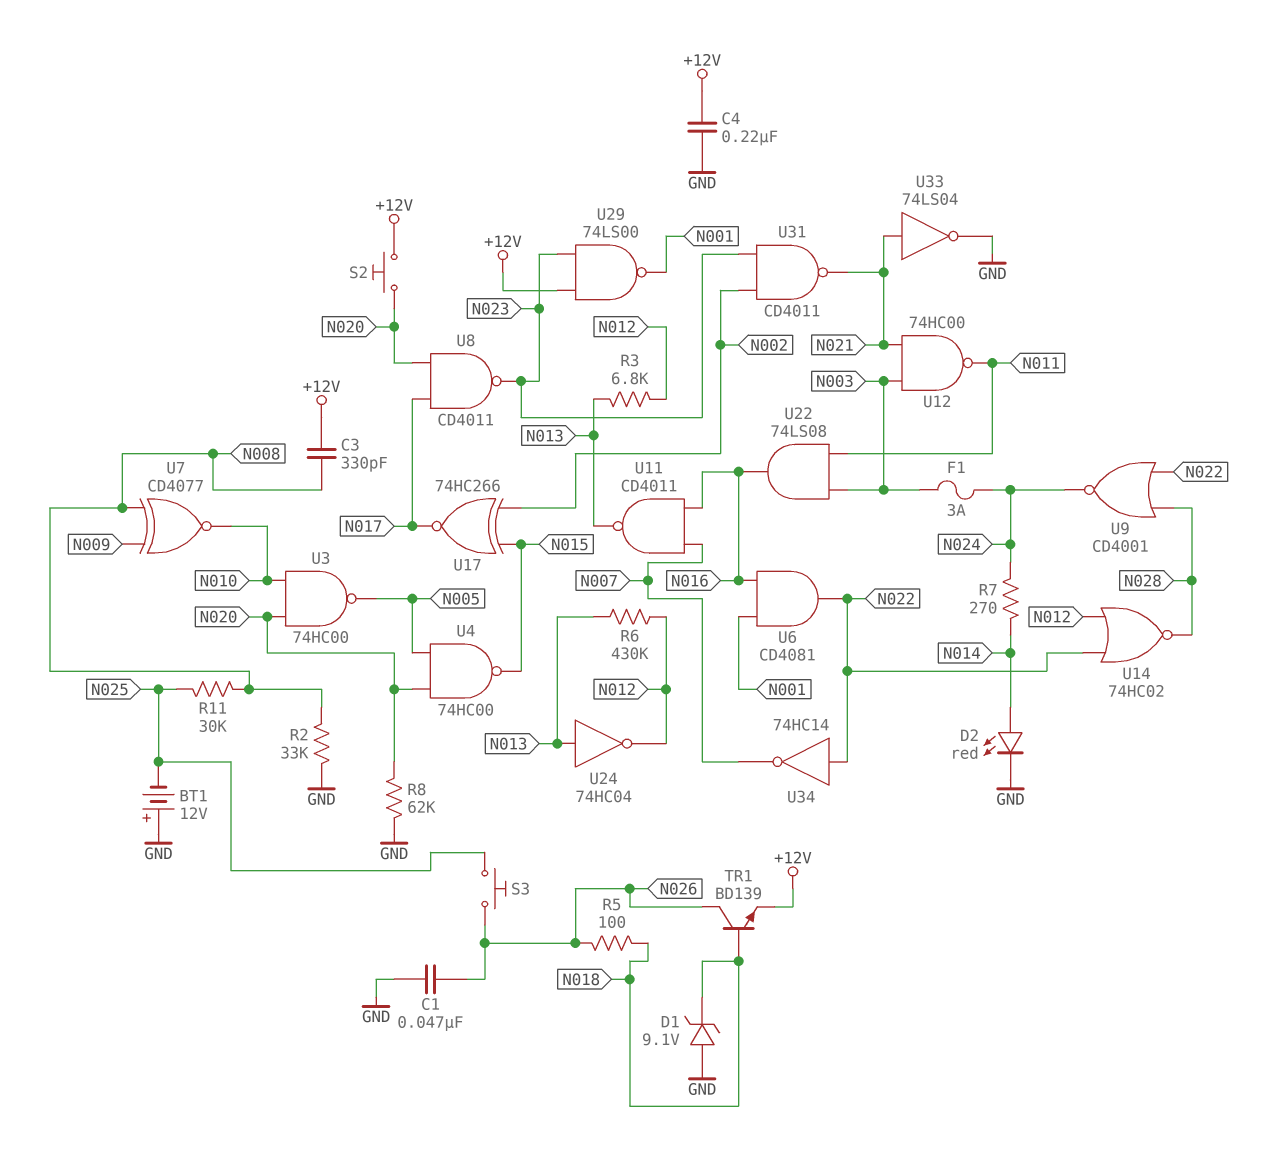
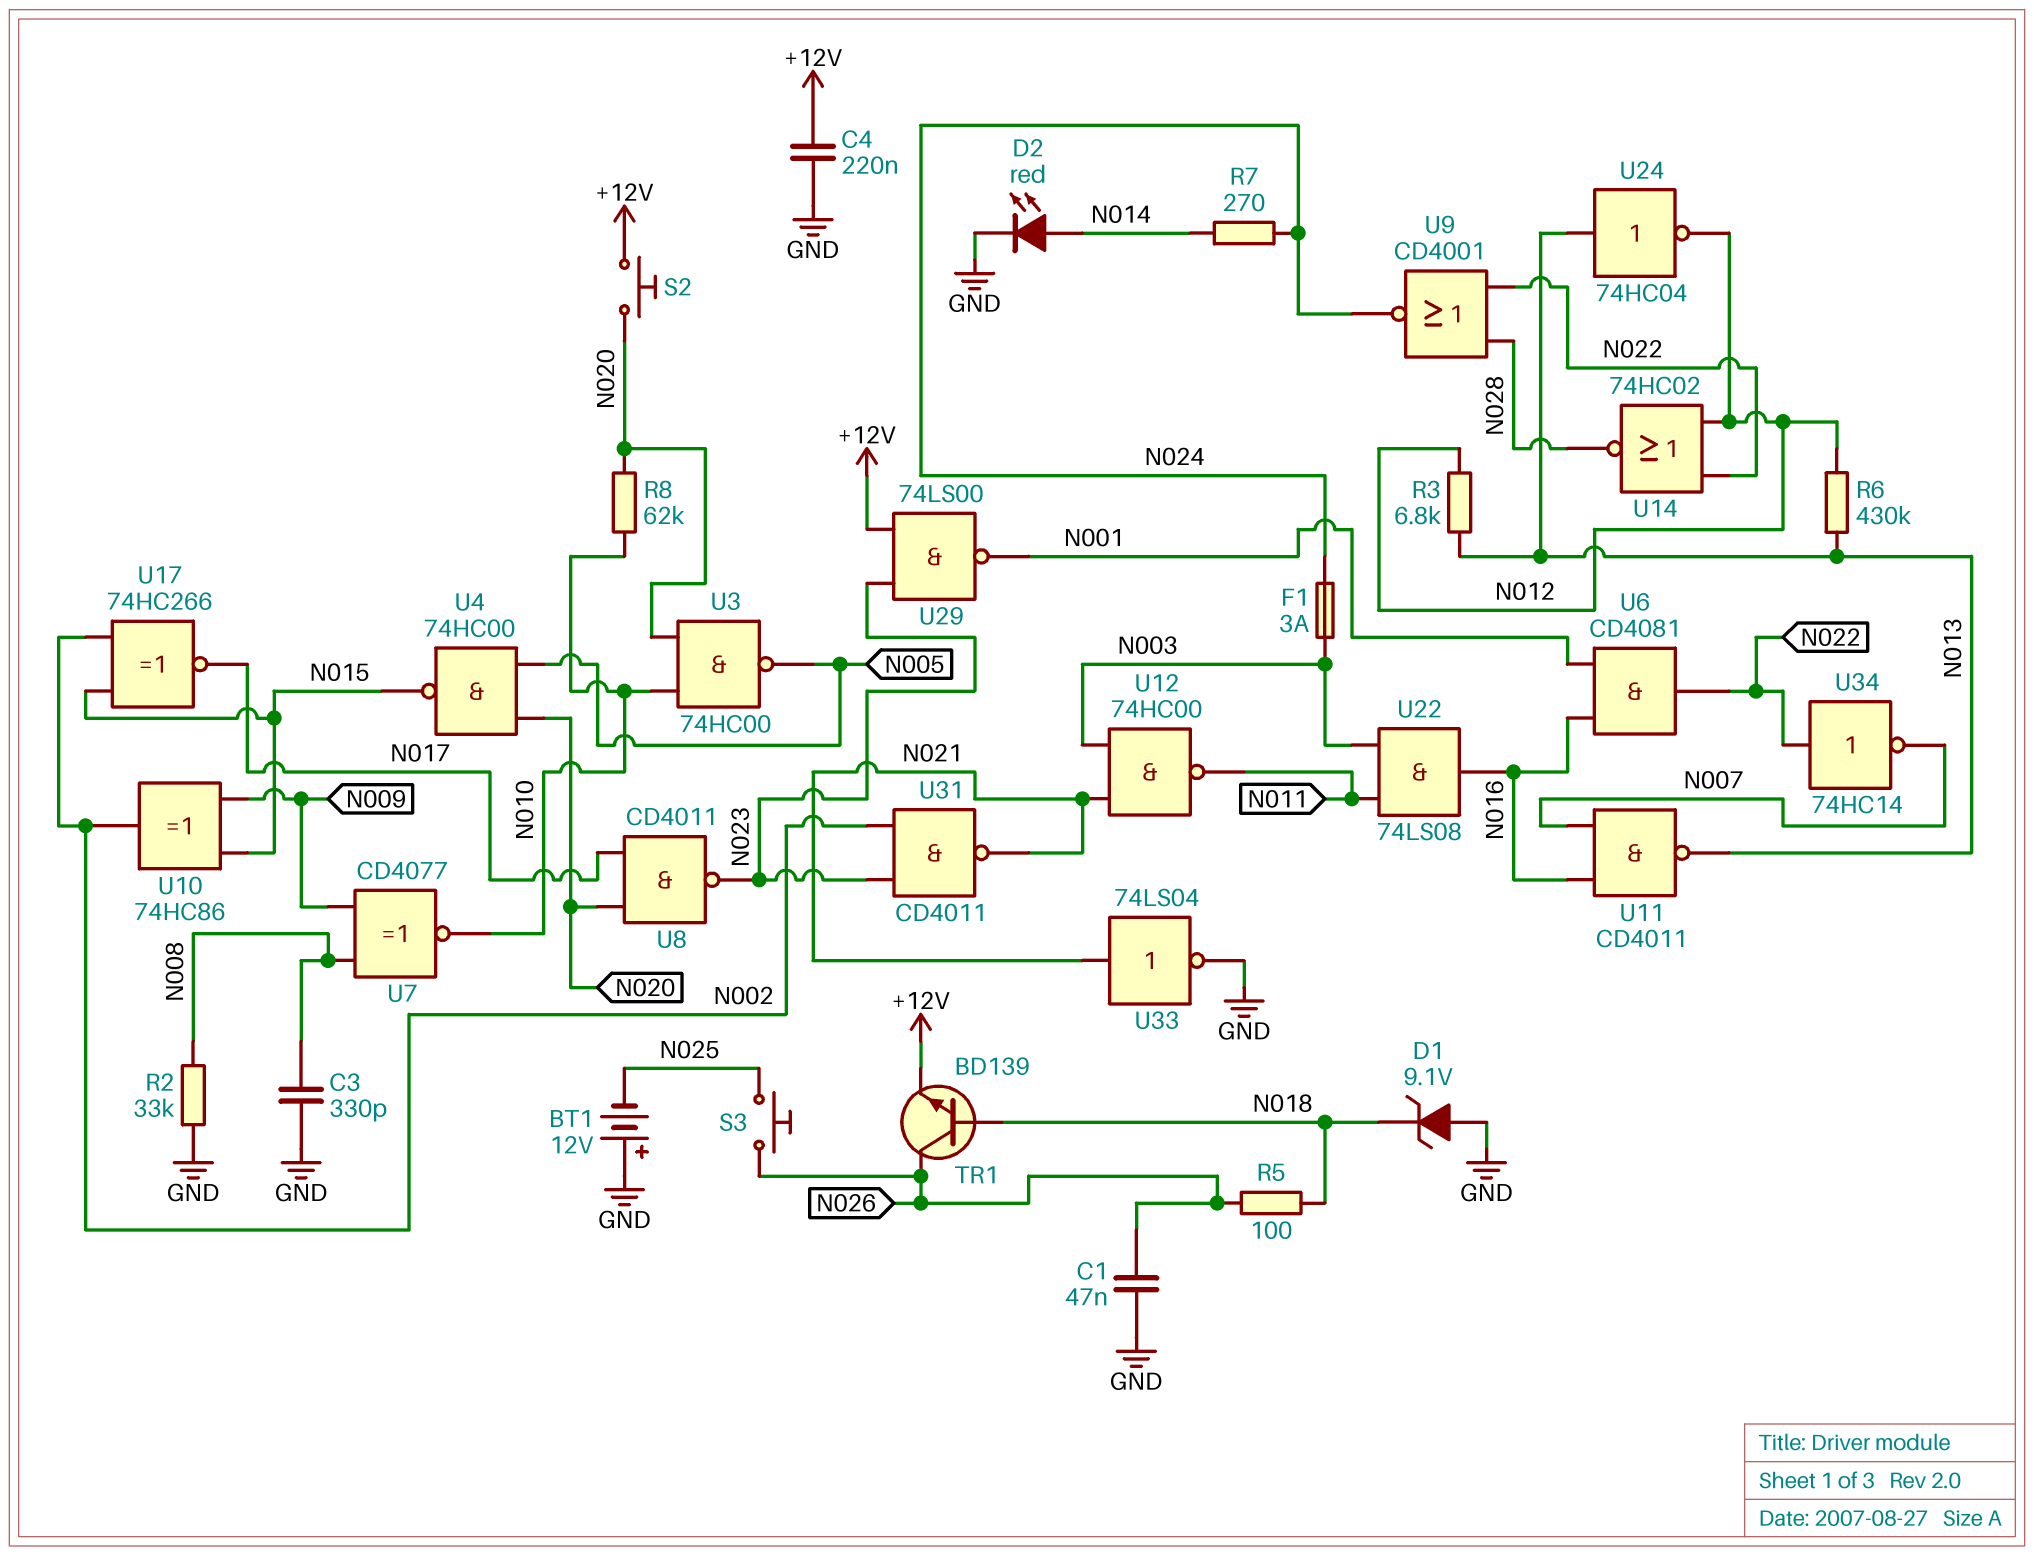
C3: 330pF (+12V, N008) -> 330pF (GND, N008)
R8: 62k (GND, N020) -> 62k (N010, N020)
R11: 30k (N008, N025) -> none
U10: none -> XOR 74HC86 (in N009, in N015, out N002)

